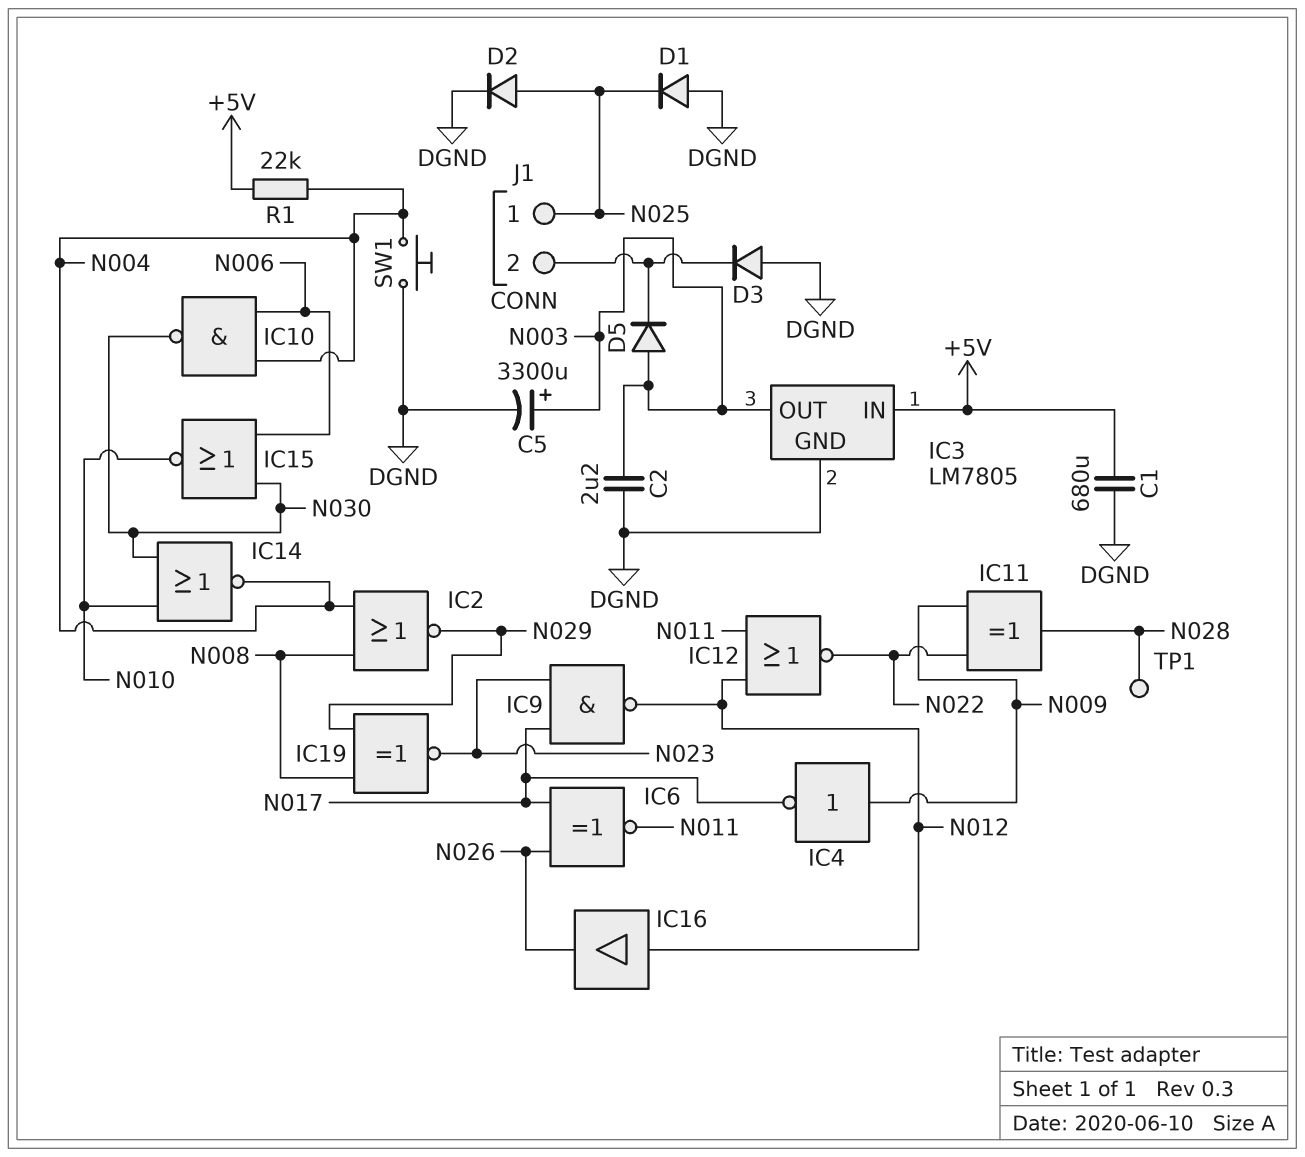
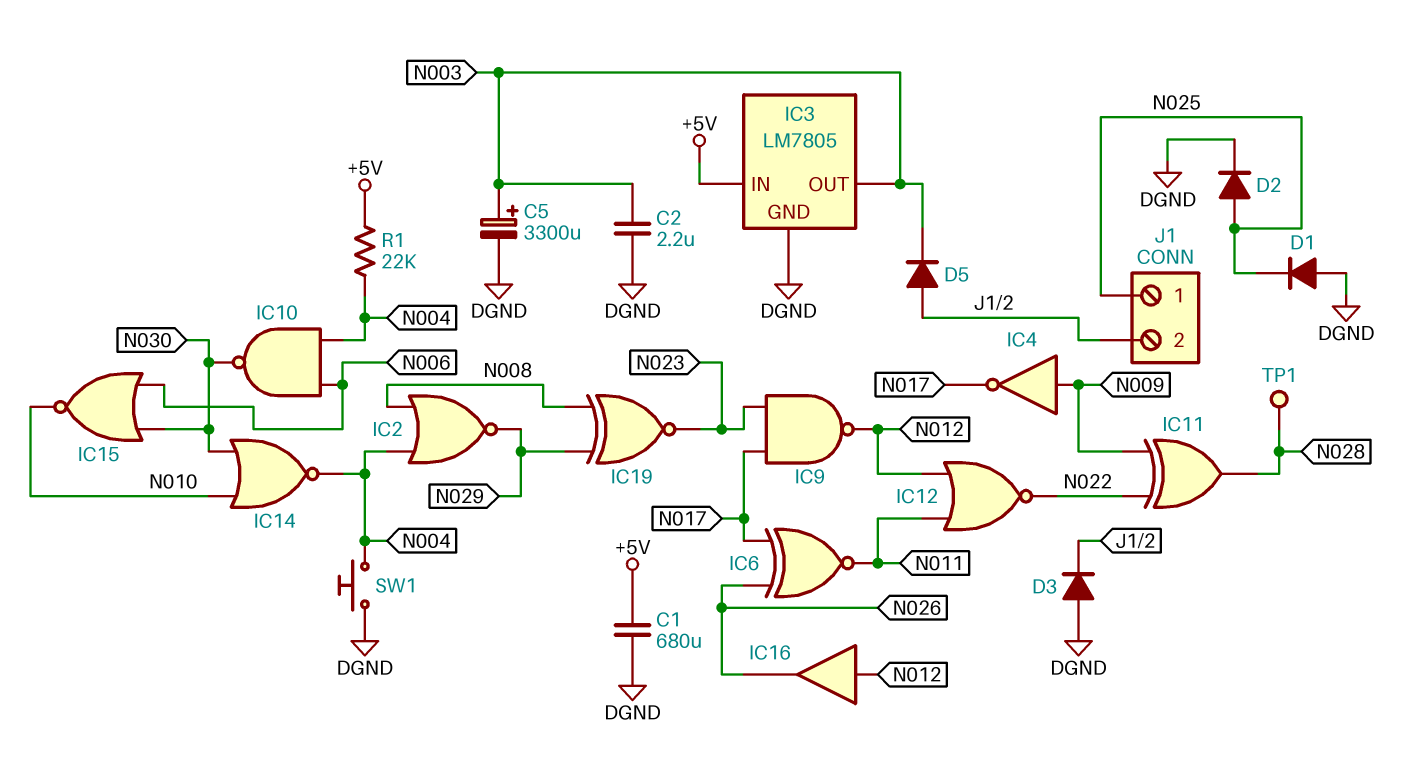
D5: diode (A N003, K J1/2) -> diode (A J1/2, K N003)

